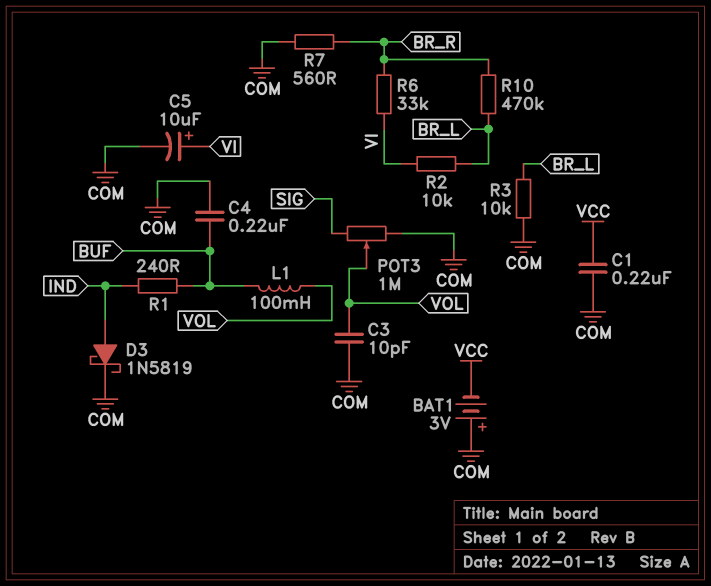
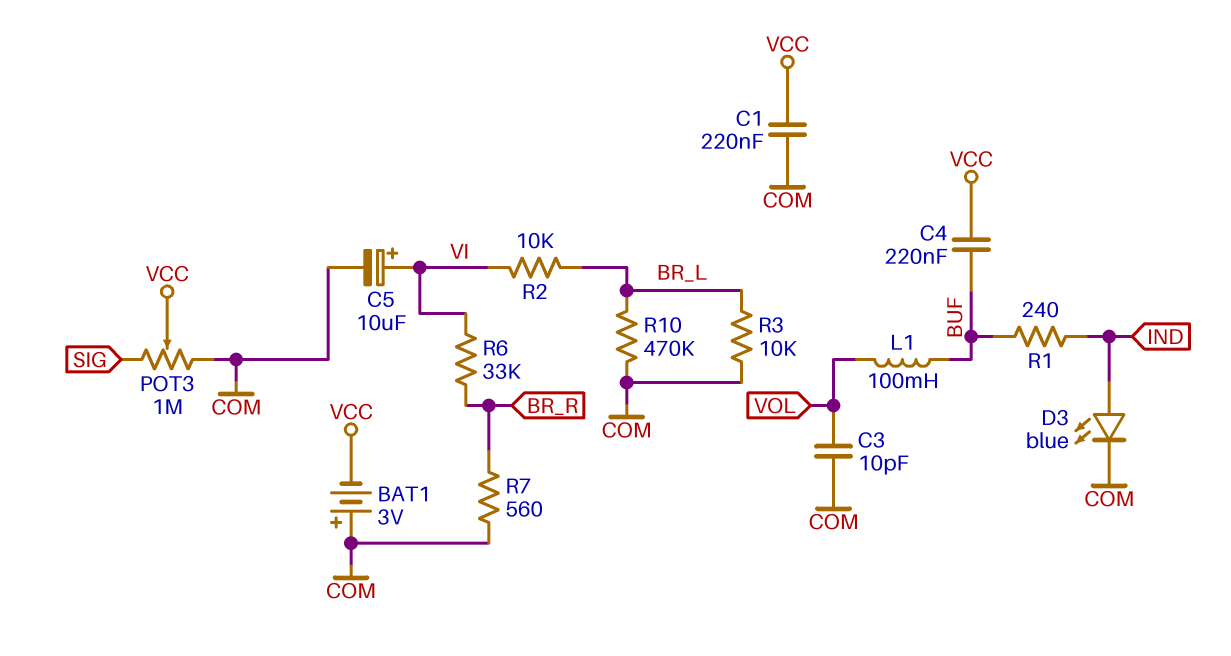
C4: 220nF (BUF, COM) -> 220nF (BUF, VCC)
D3: schottky 1N5819 (A IND, K COM) -> LED blue (A IND, K COM)
POT3: 1M (COM, SIG, wiper VOL) -> 1M (COM, SIG, wiper VCC)
R10: 470k (BR_L, BR_R) -> 470k (BR_L, COM)

